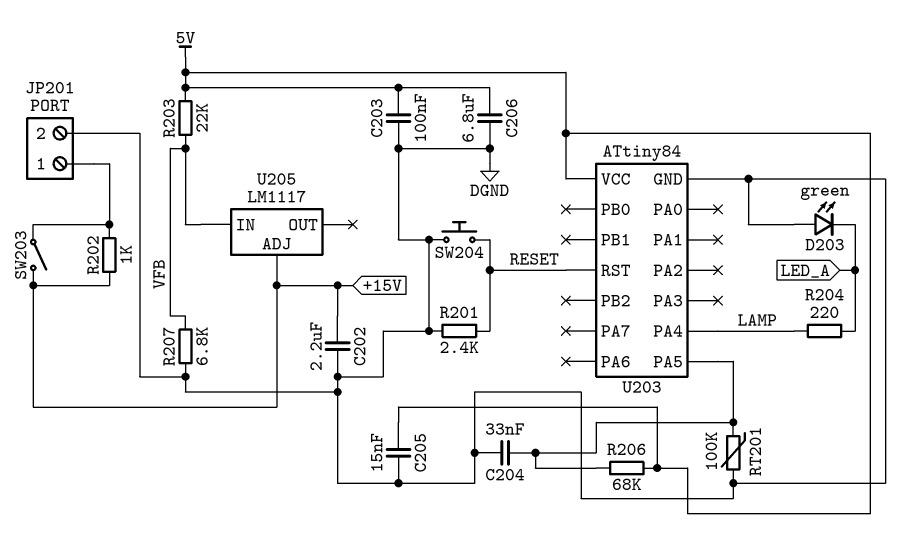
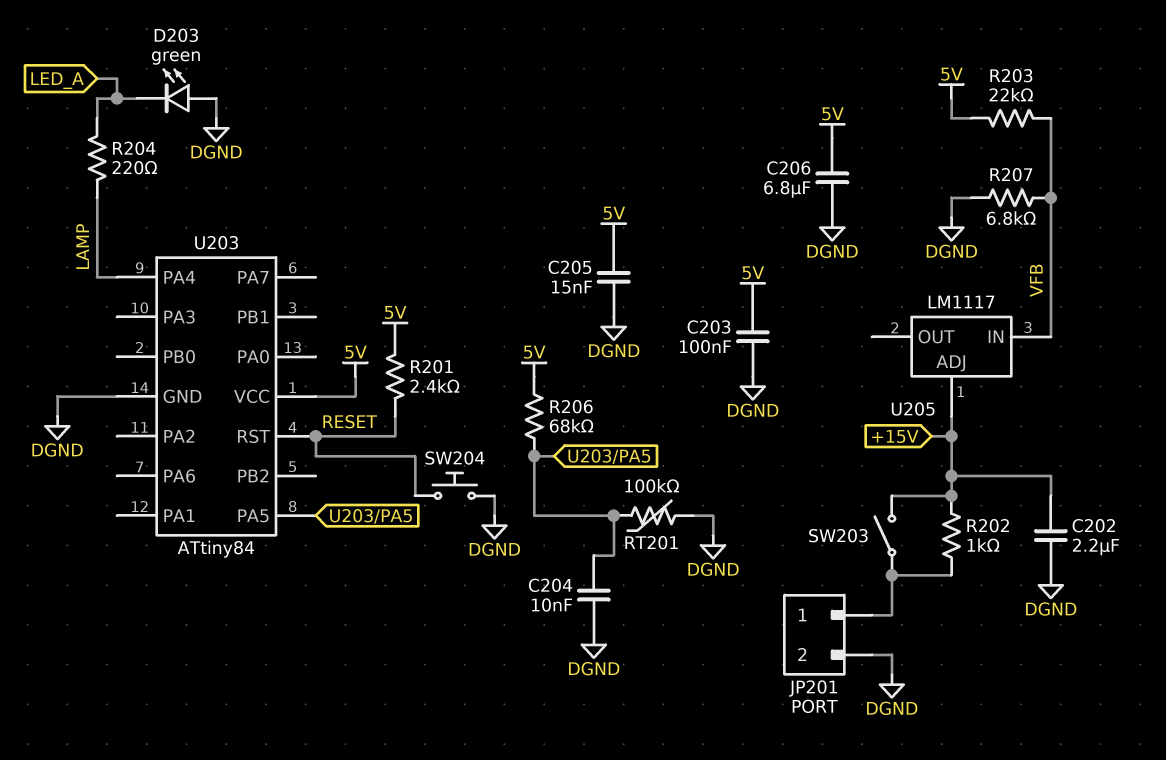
C204: 33nF (DGND, U203/PA5) -> 10nF (DGND, U203/PA5)
R201: 2.4k (DGND, RESET) -> 2.4k (5V, RESET)

